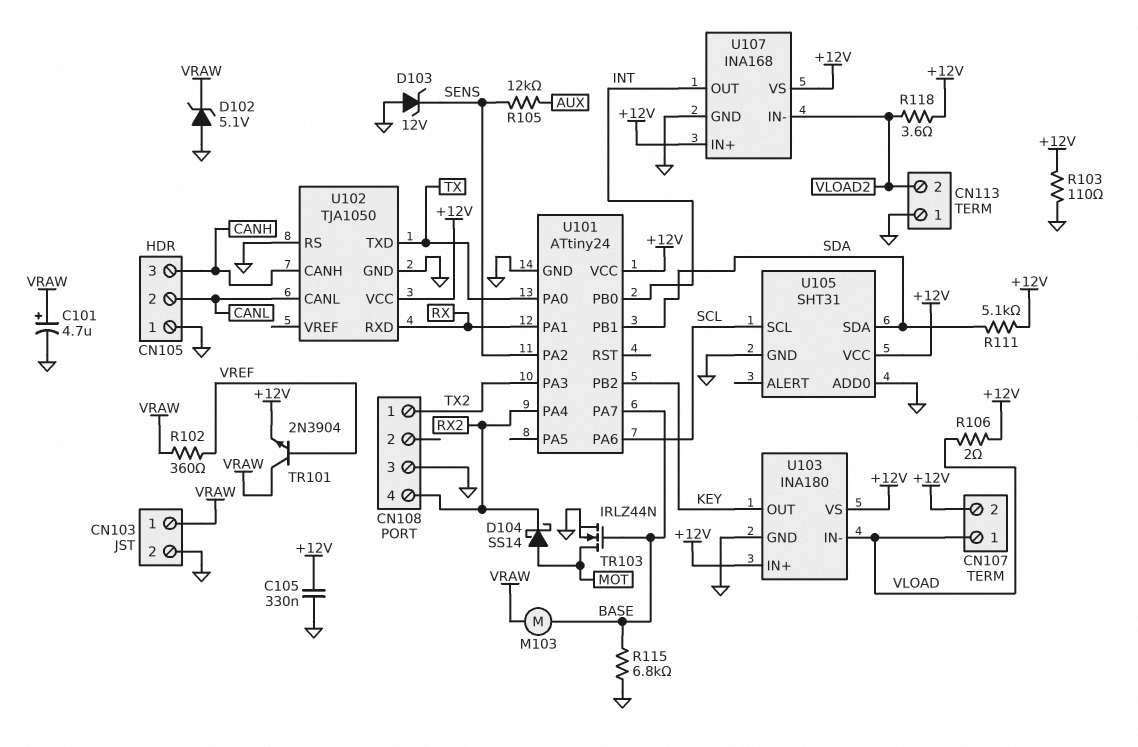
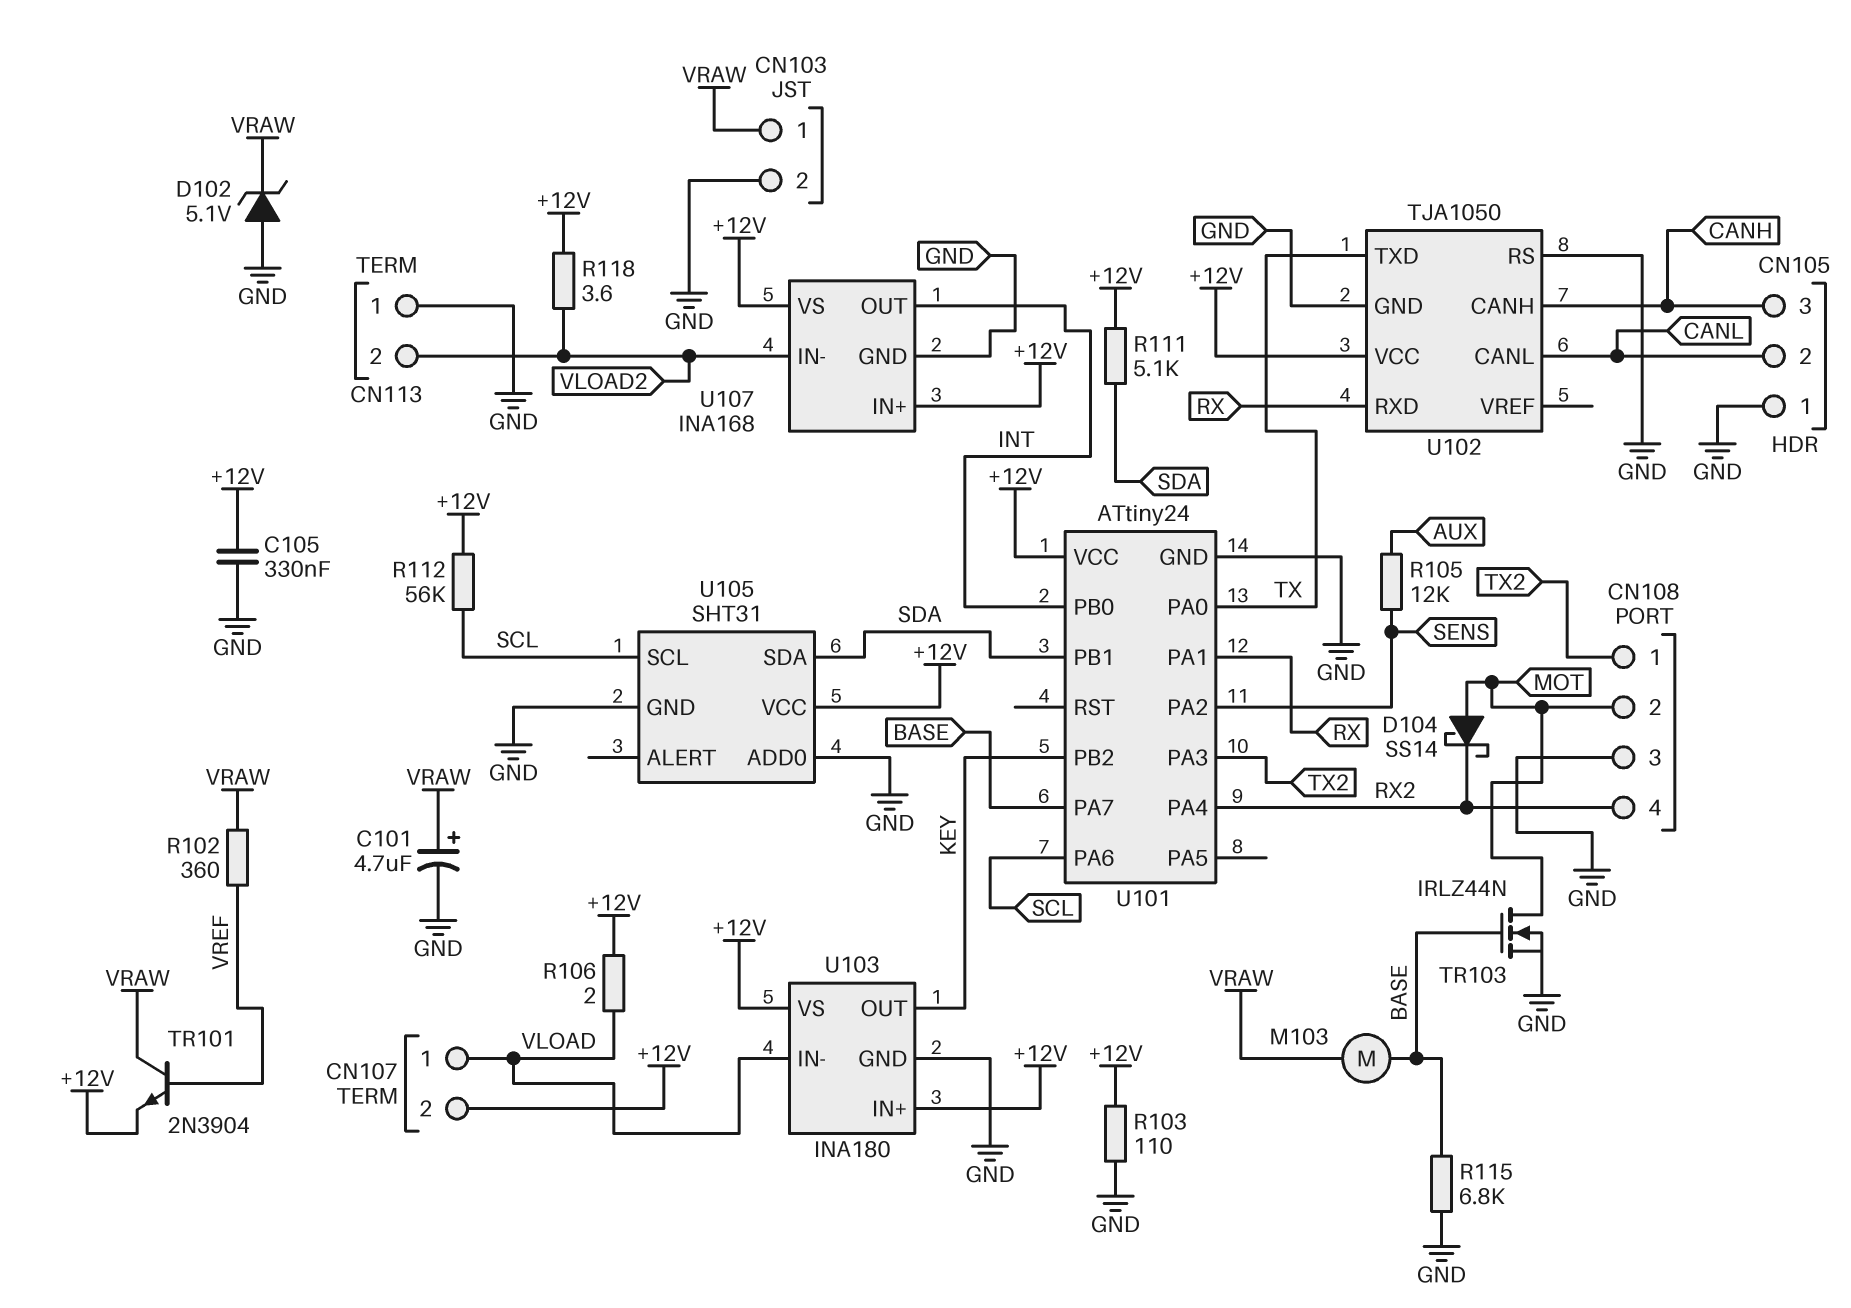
CN108 pin 2: none -> MOT
D103: zener 12V (A GND, K SENS) -> none
R112: none -> 56k (+12V, SCL)

